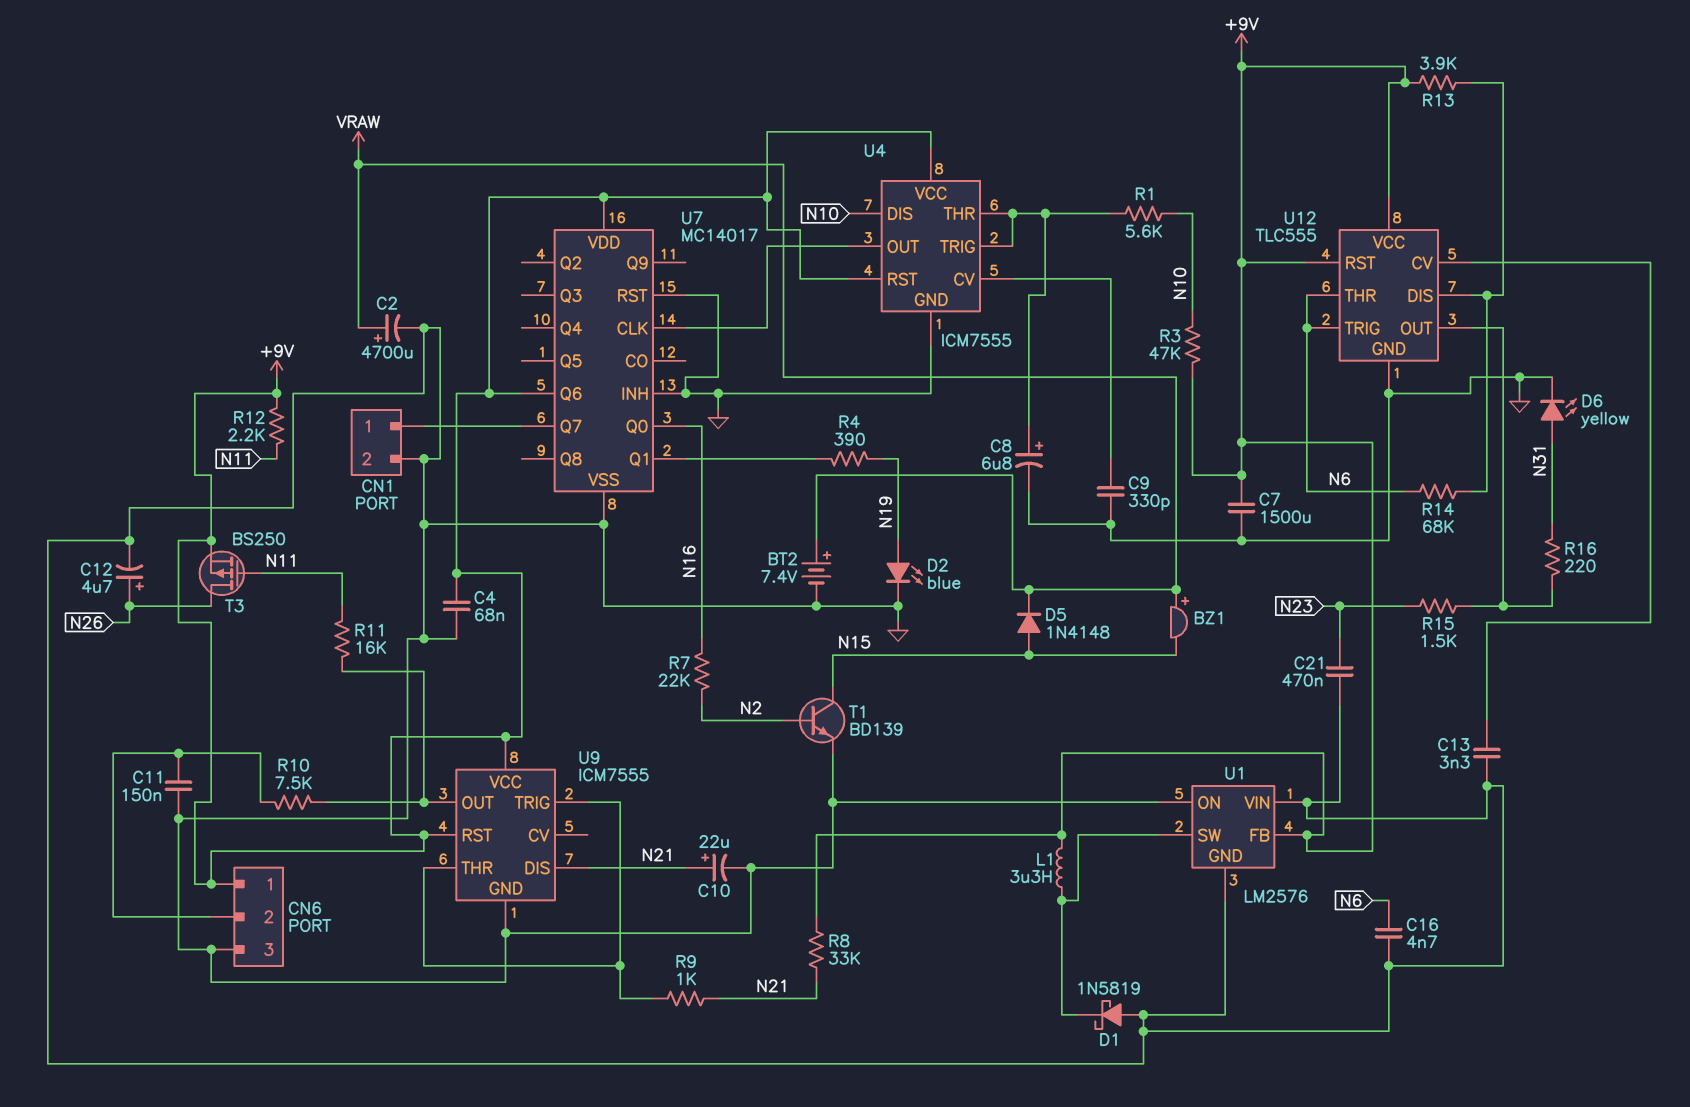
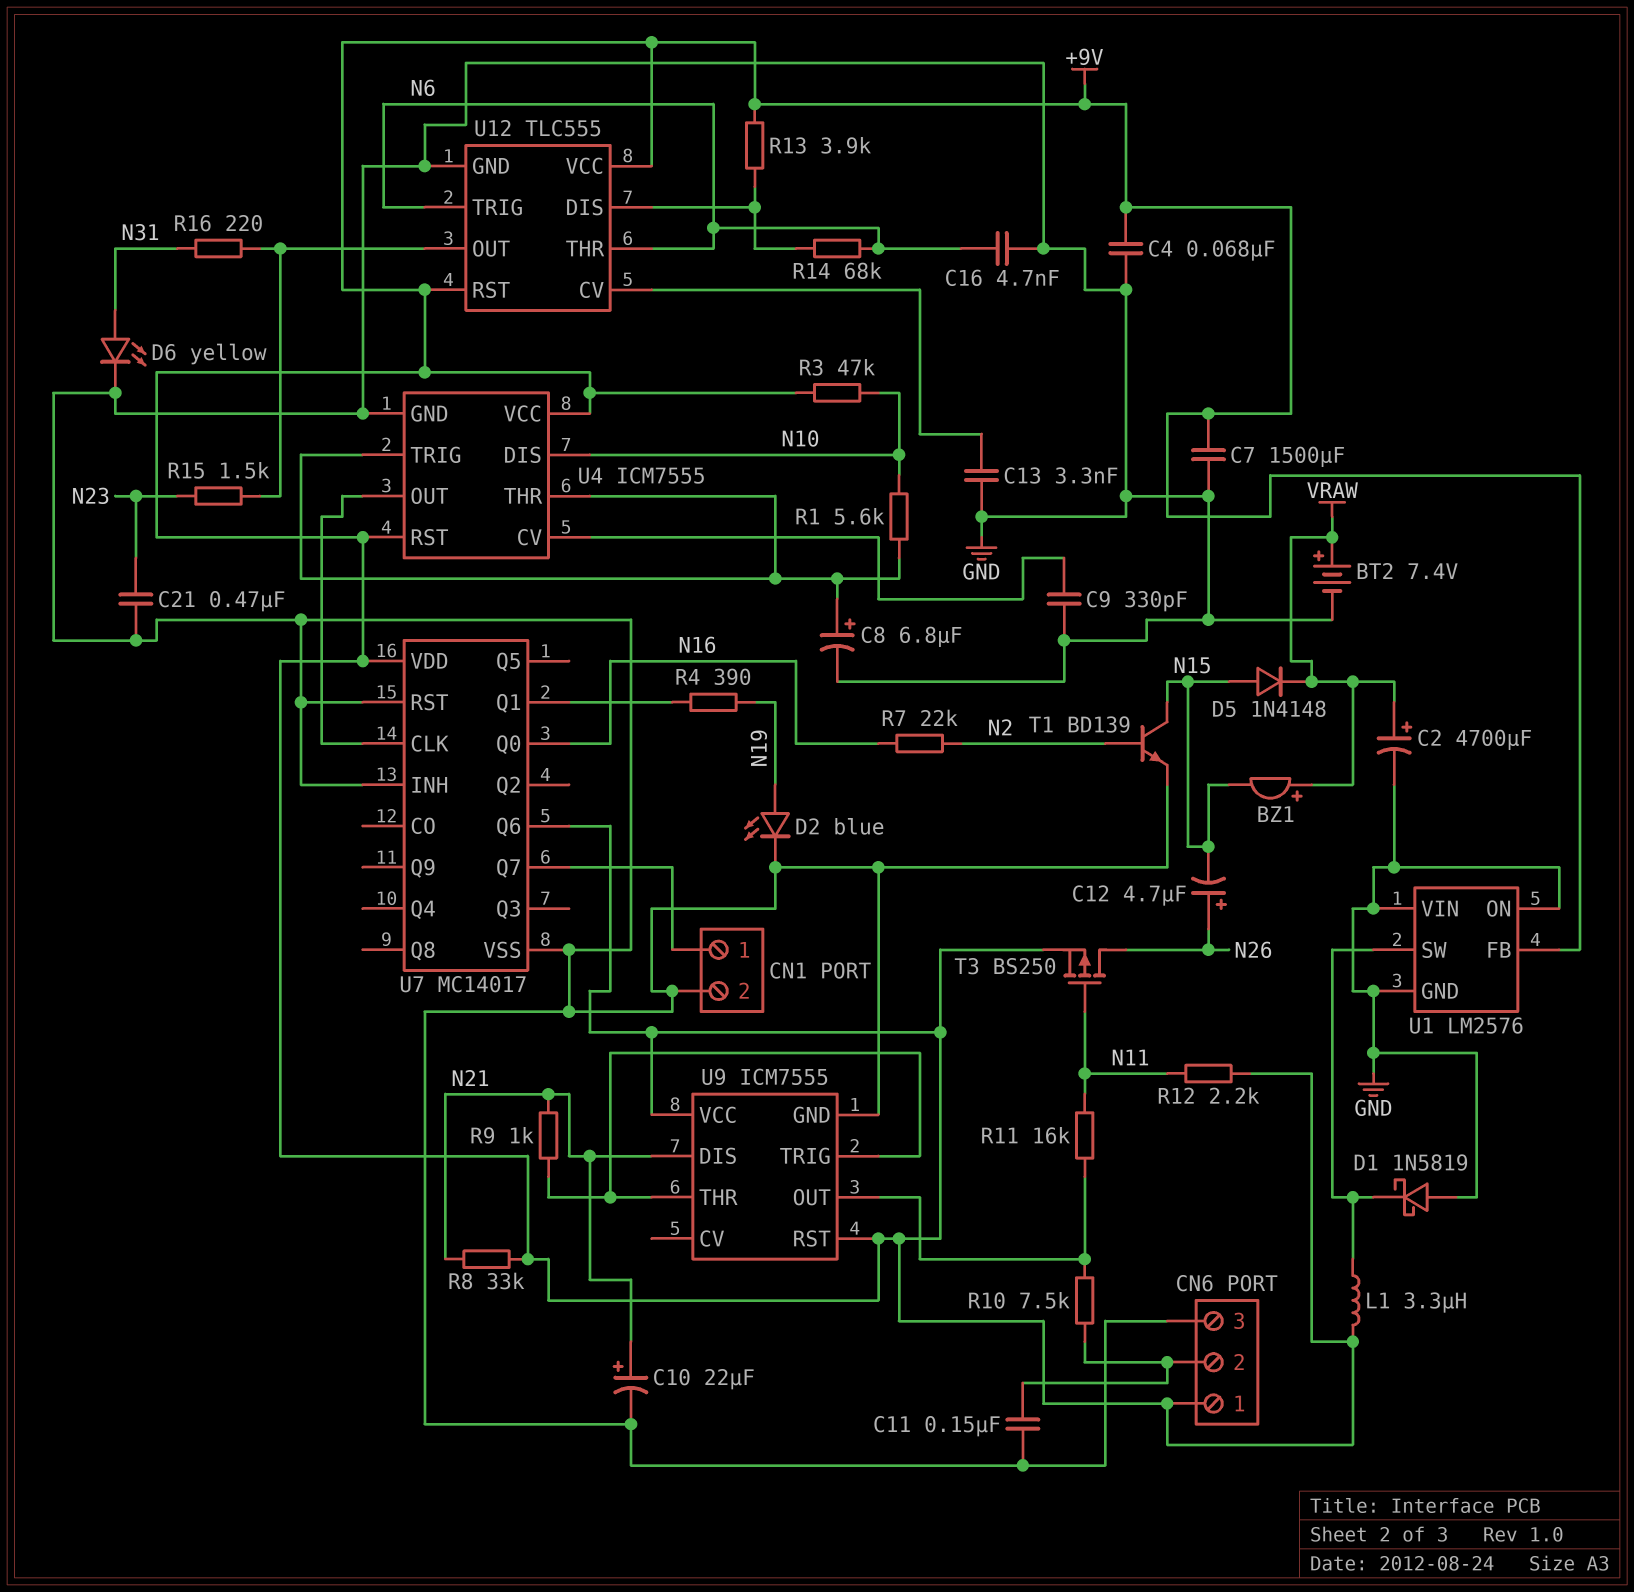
C12: 4.7uF (plus N26, minus GND) -> 4.7uF (plus N26, minus N15)

